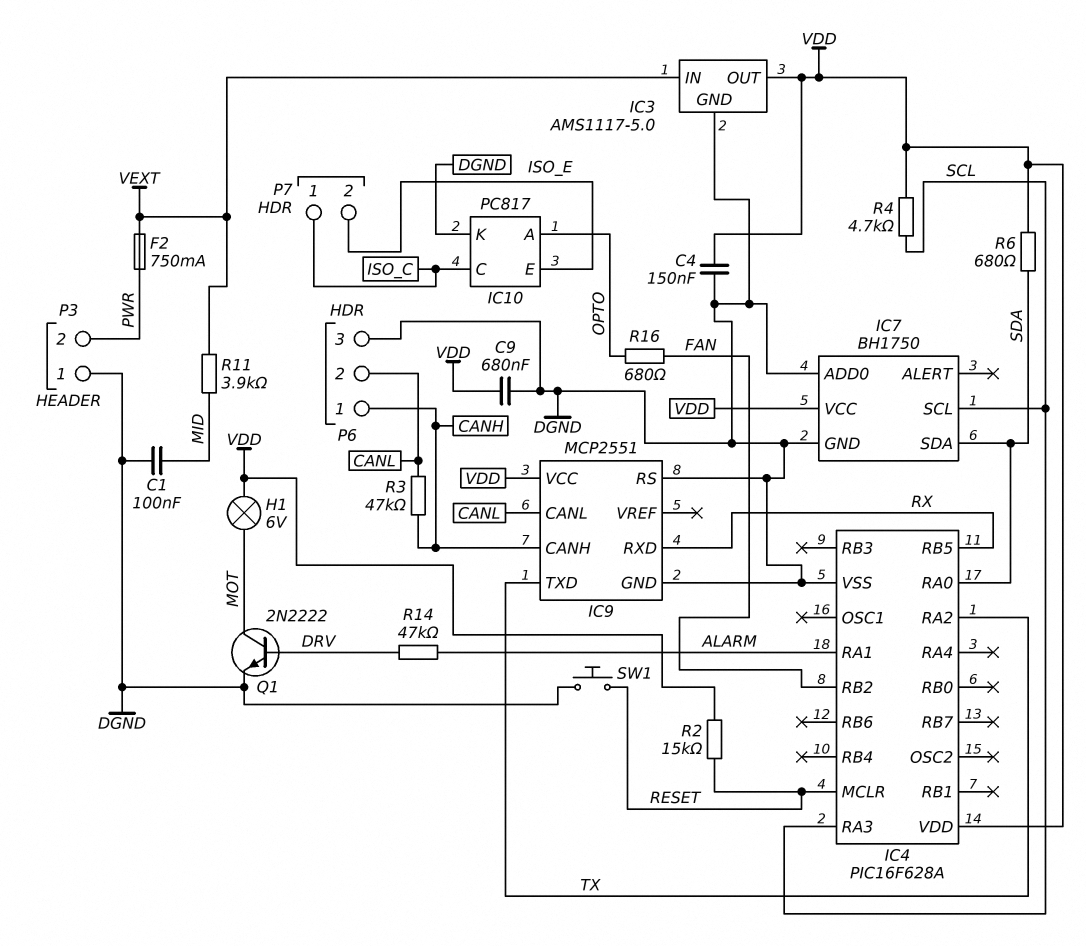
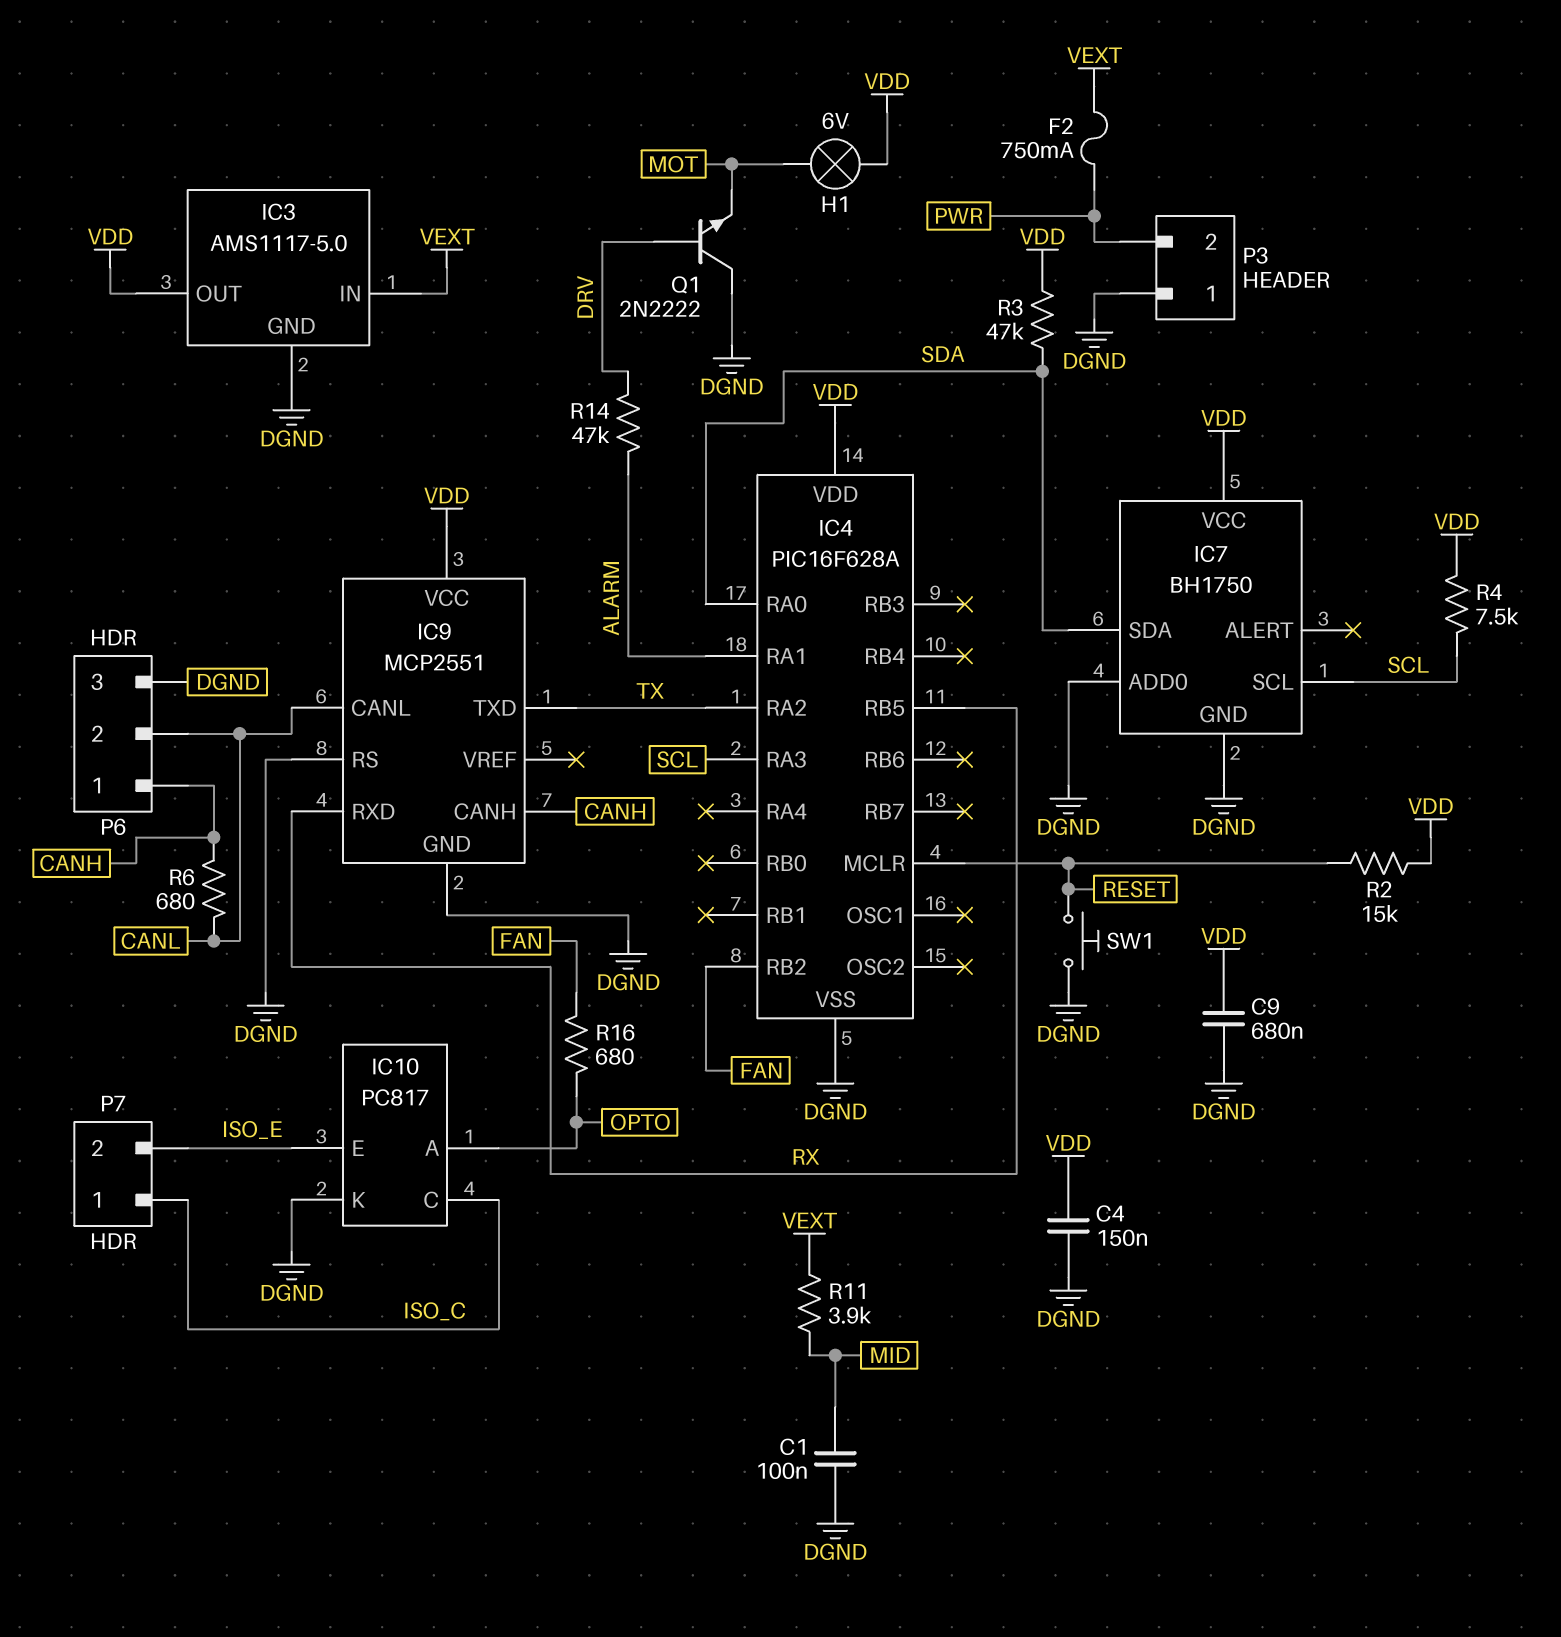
Q1: NPN 2N2222 (B DRV, C MOT, E DGND) -> NPN 2N2222 (B DRV, C DGND, E MOT)
R3: 47k (CANH, CANL) -> 47k (SDA, VDD)
R4: 4.7k (SCL, VDD) -> 7.5k (SCL, VDD)
R6: 680 (SDA, VDD) -> 680 (CANH, CANL)

